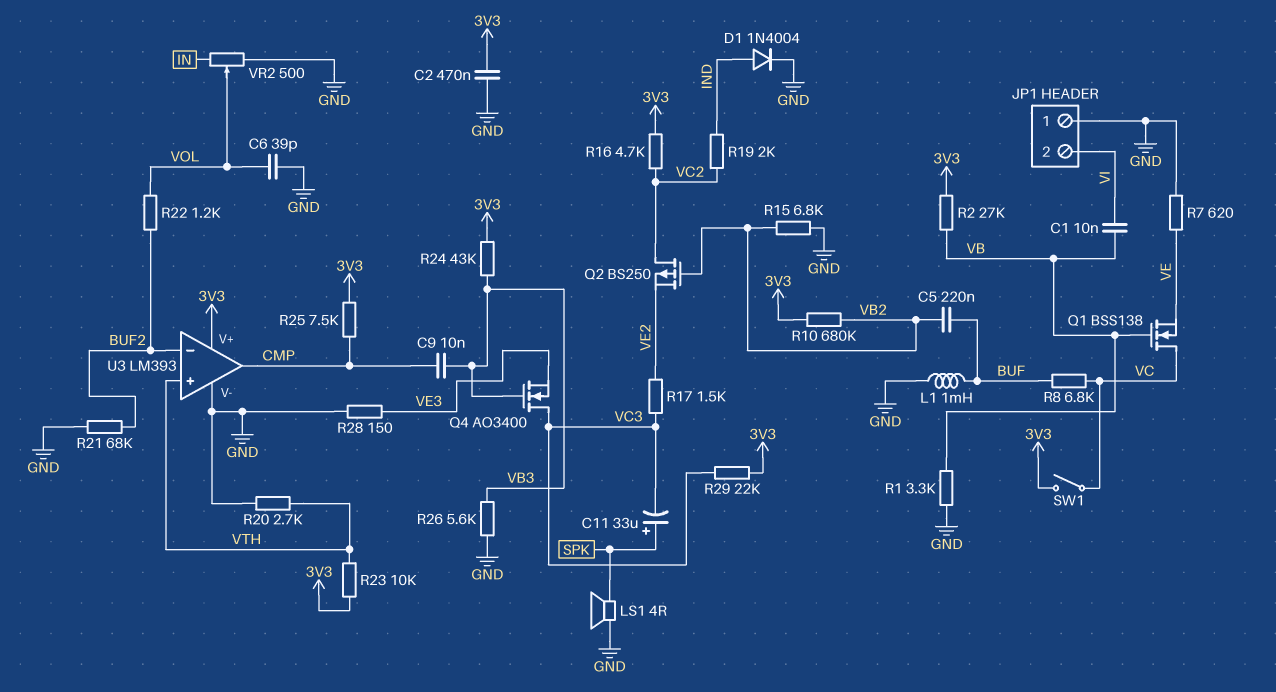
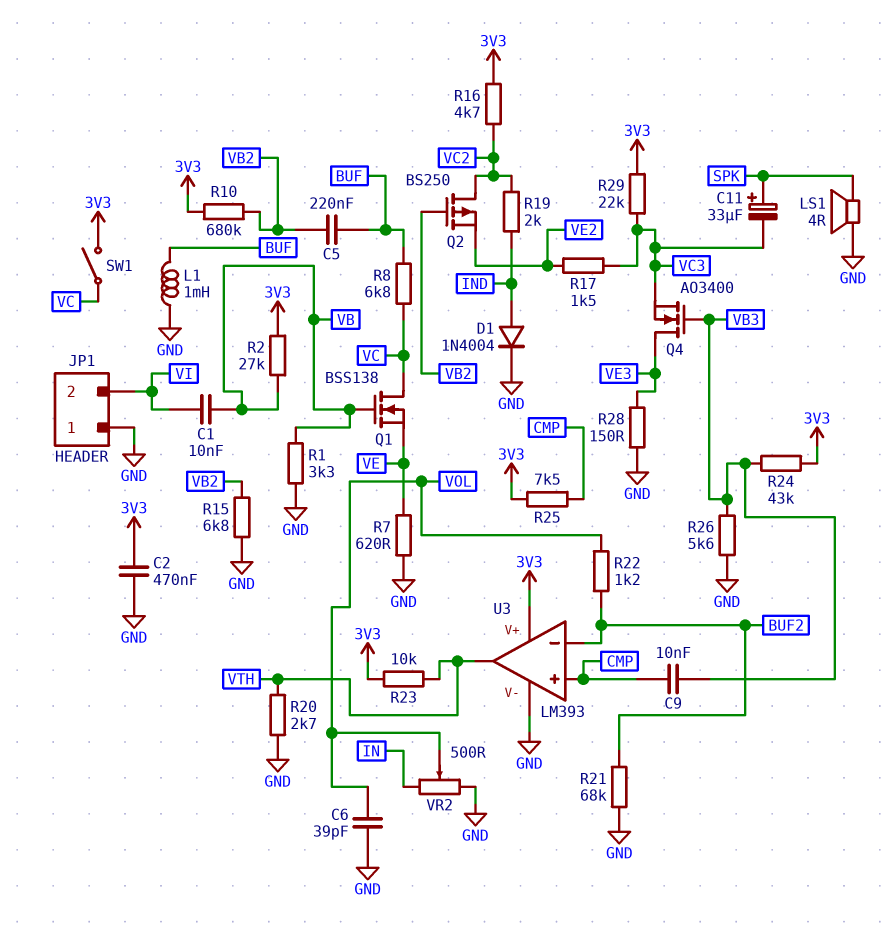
Q4: NMOS AO3400 (G VB3, D VC3, S VE3) -> NMOS AO3400 (G VB3, D VE3, S VC3)
U3 pin in+: VTH -> CMP
U3 pin out: CMP -> VTH

